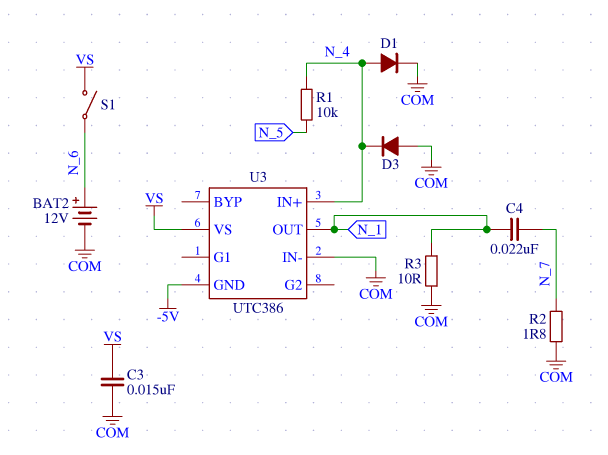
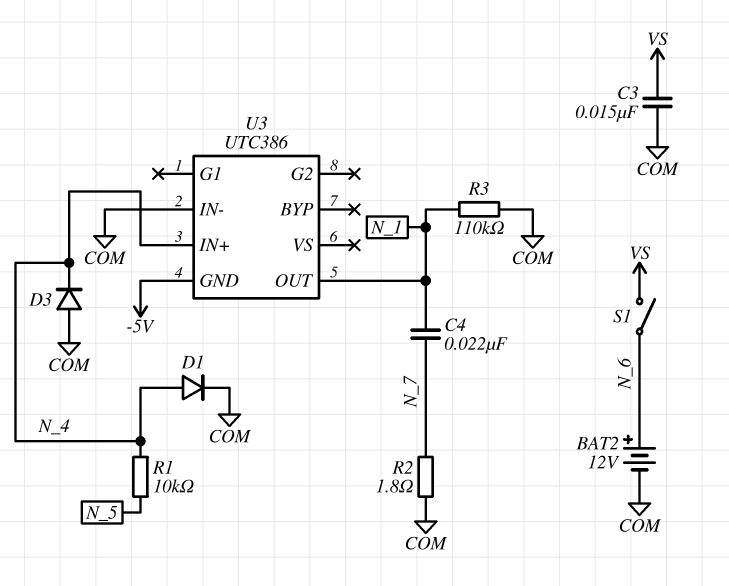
R3: 10 (COM, N_1) -> 110k (COM, N_1)
U3 pin VS: VS -> none

